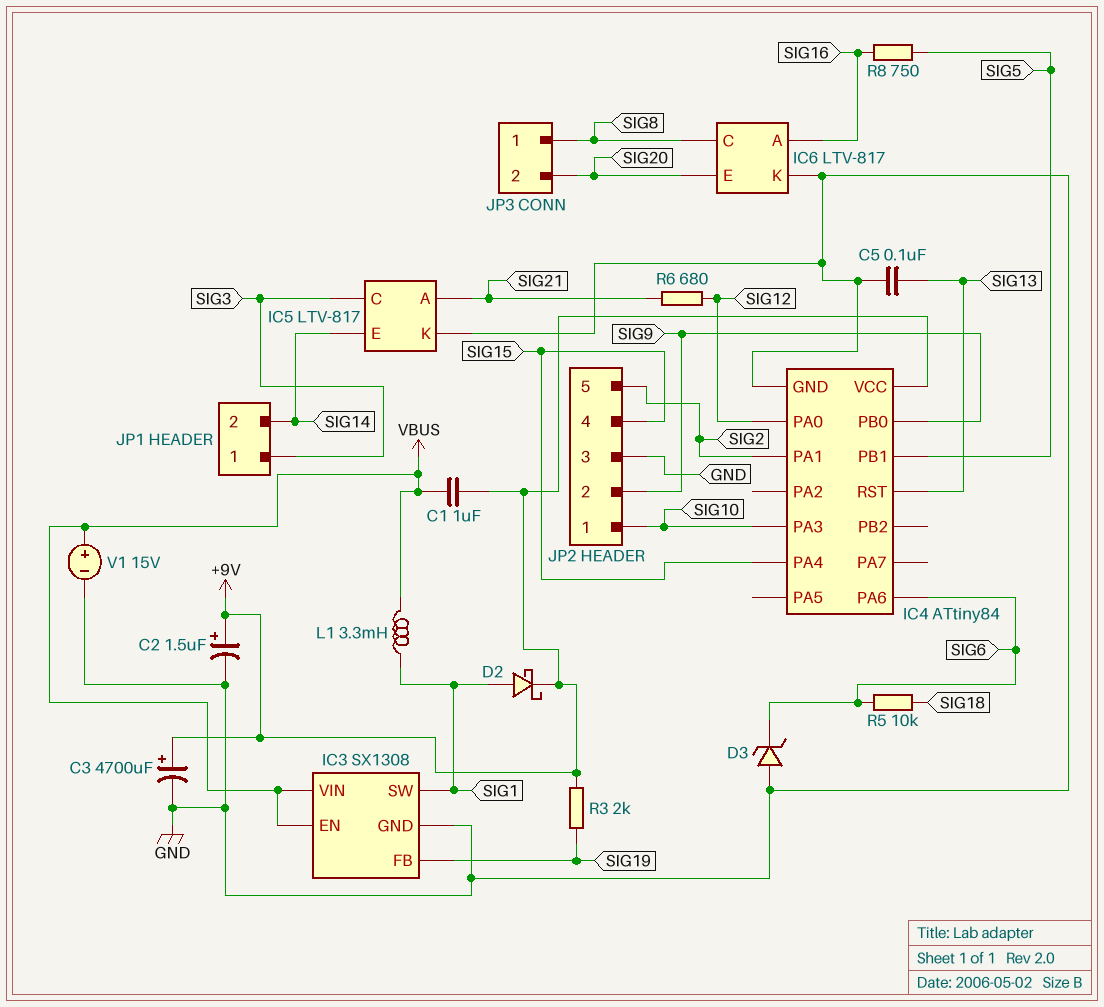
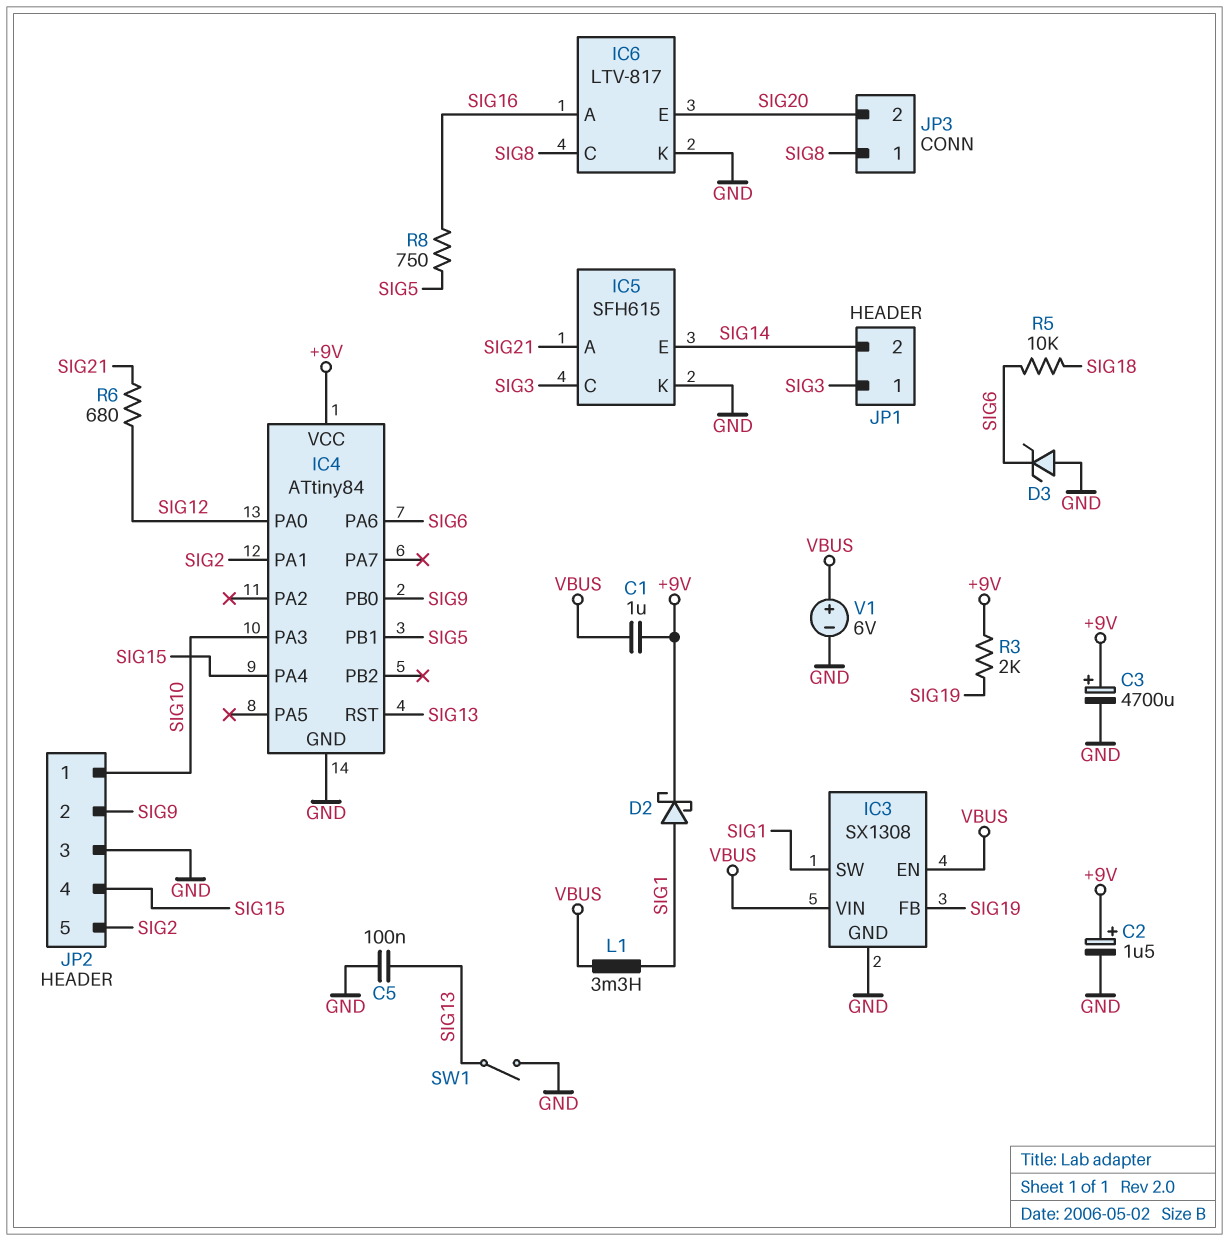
IC5: LTV-817 -> SFH615
SW1: none -> switch (GND, SIG13)
V1: 15V (plus VBUS, minus GND) -> 6V (plus VBUS, minus GND)

